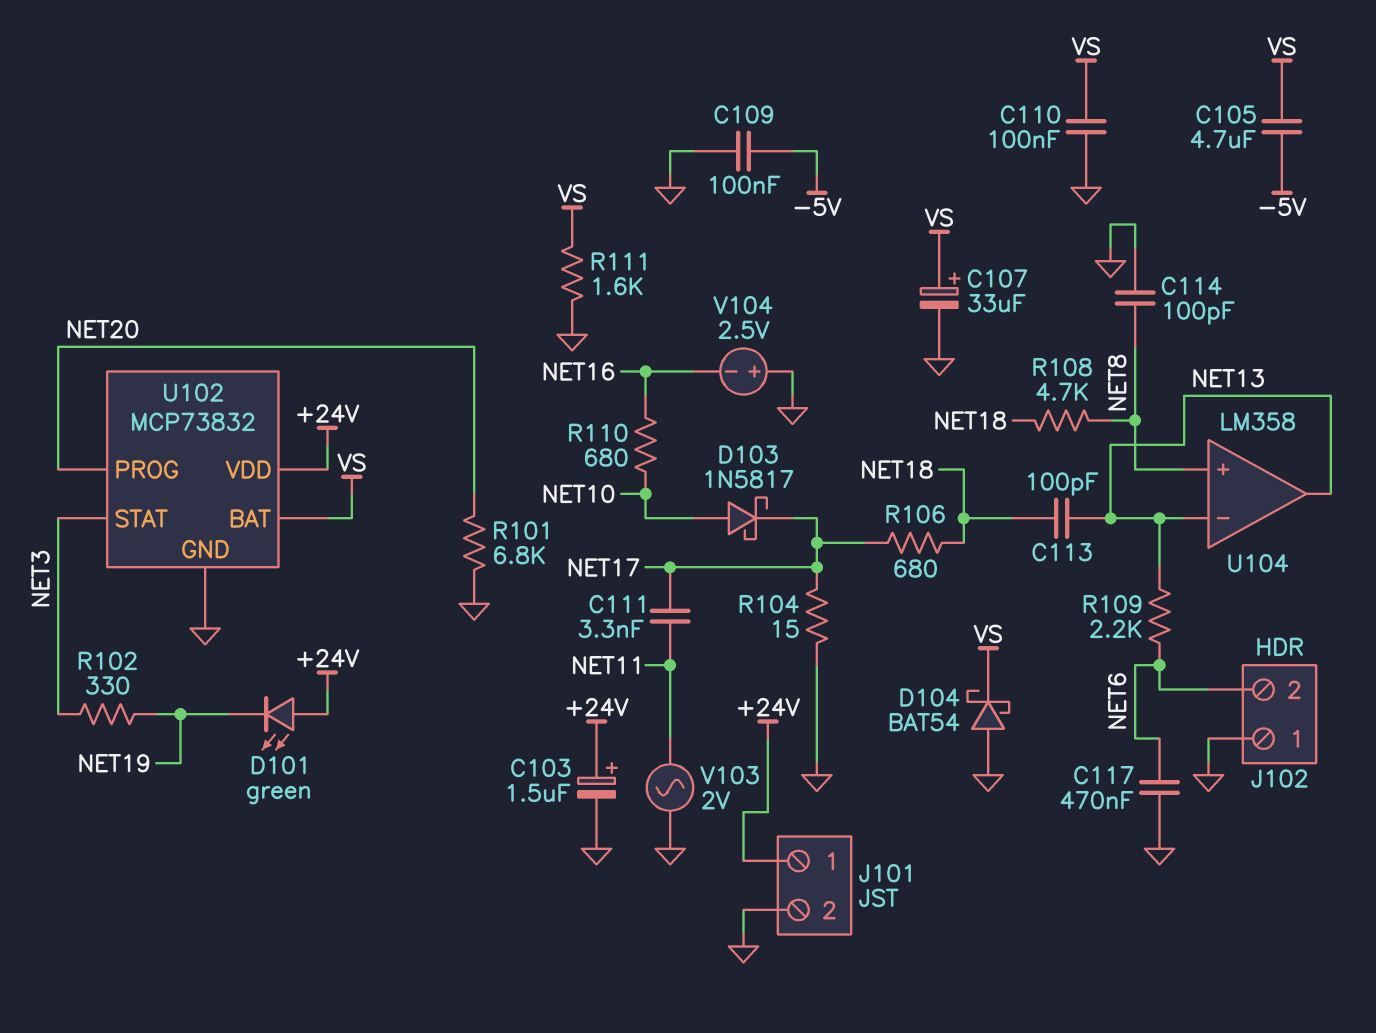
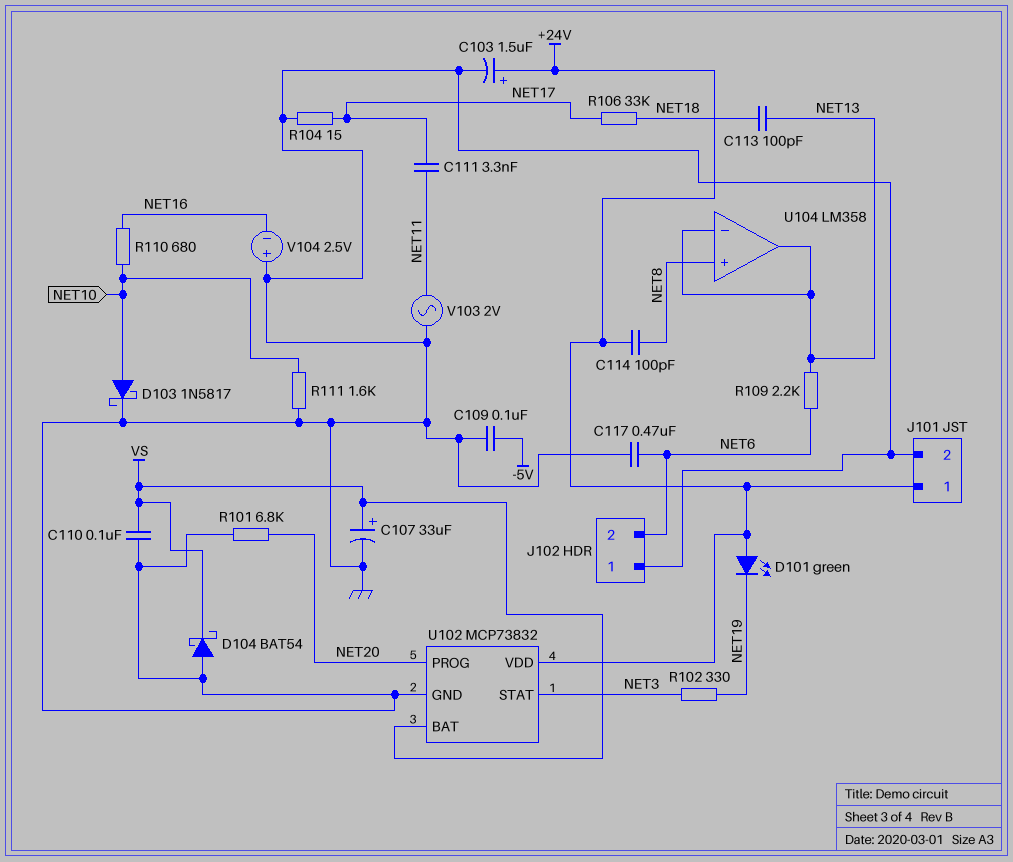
C105: 4.7uF (-5V, VS) -> none
C114: 100pF (GND, NET8) -> 100pF (+24V, NET8)
D103: schottky 1N5817 (A NET10, K NET17) -> schottky 1N5817 (A NET10, K GND)
R106: 680 (NET17, NET18) -> 33k (NET17, NET18)
R108: 4.7k (NET8, NET18) -> none
R111: 1.6k (GND, VS) -> 1.6k (GND, NET10)

